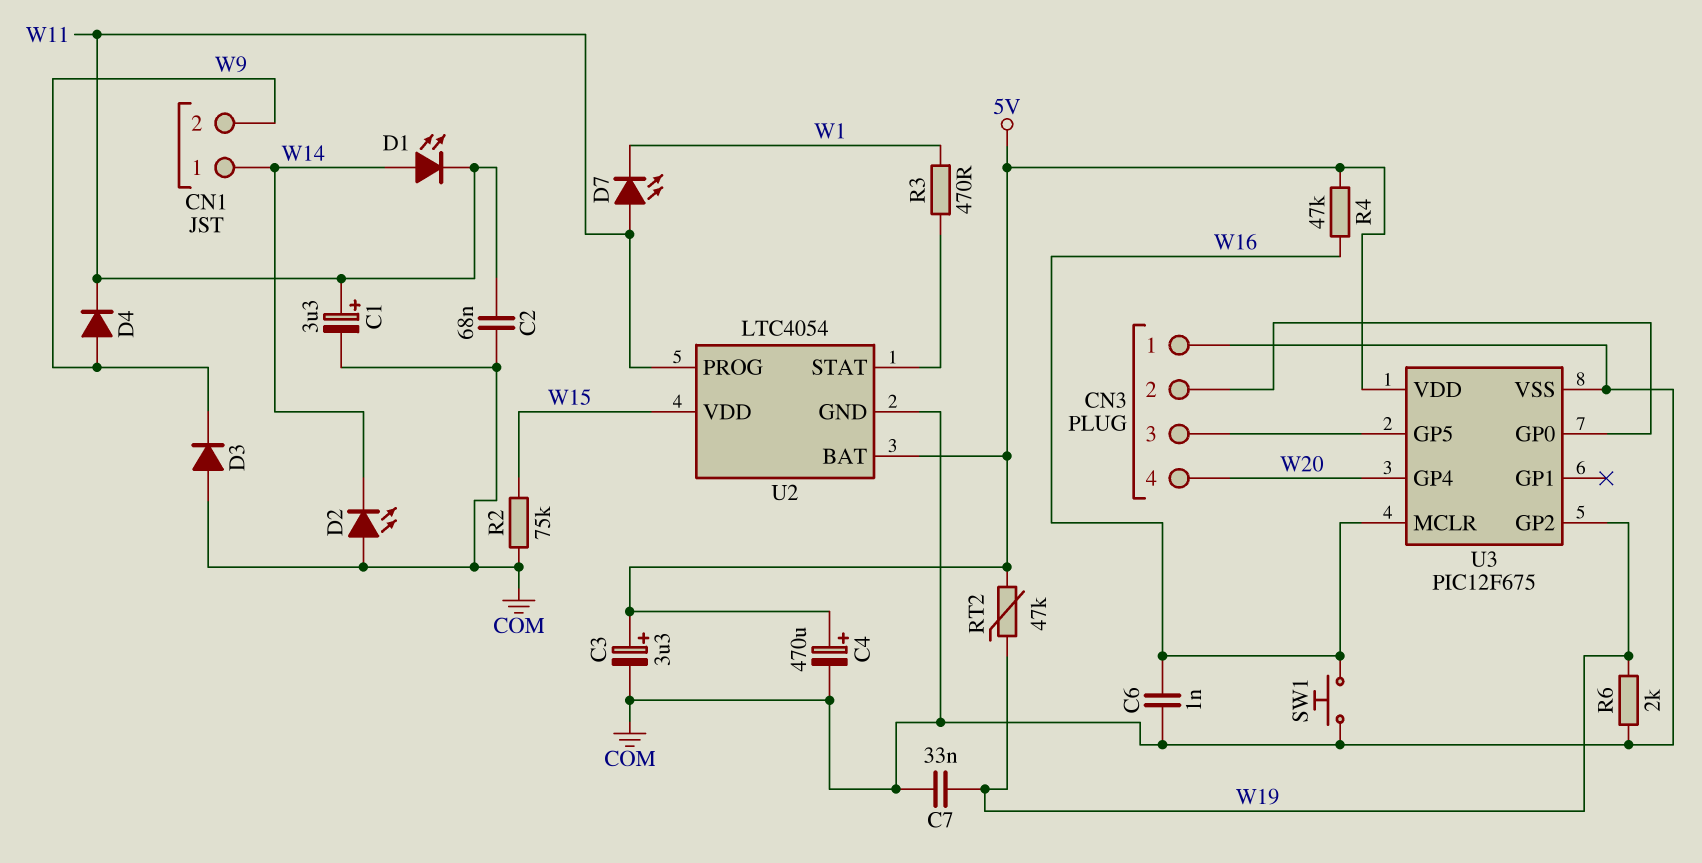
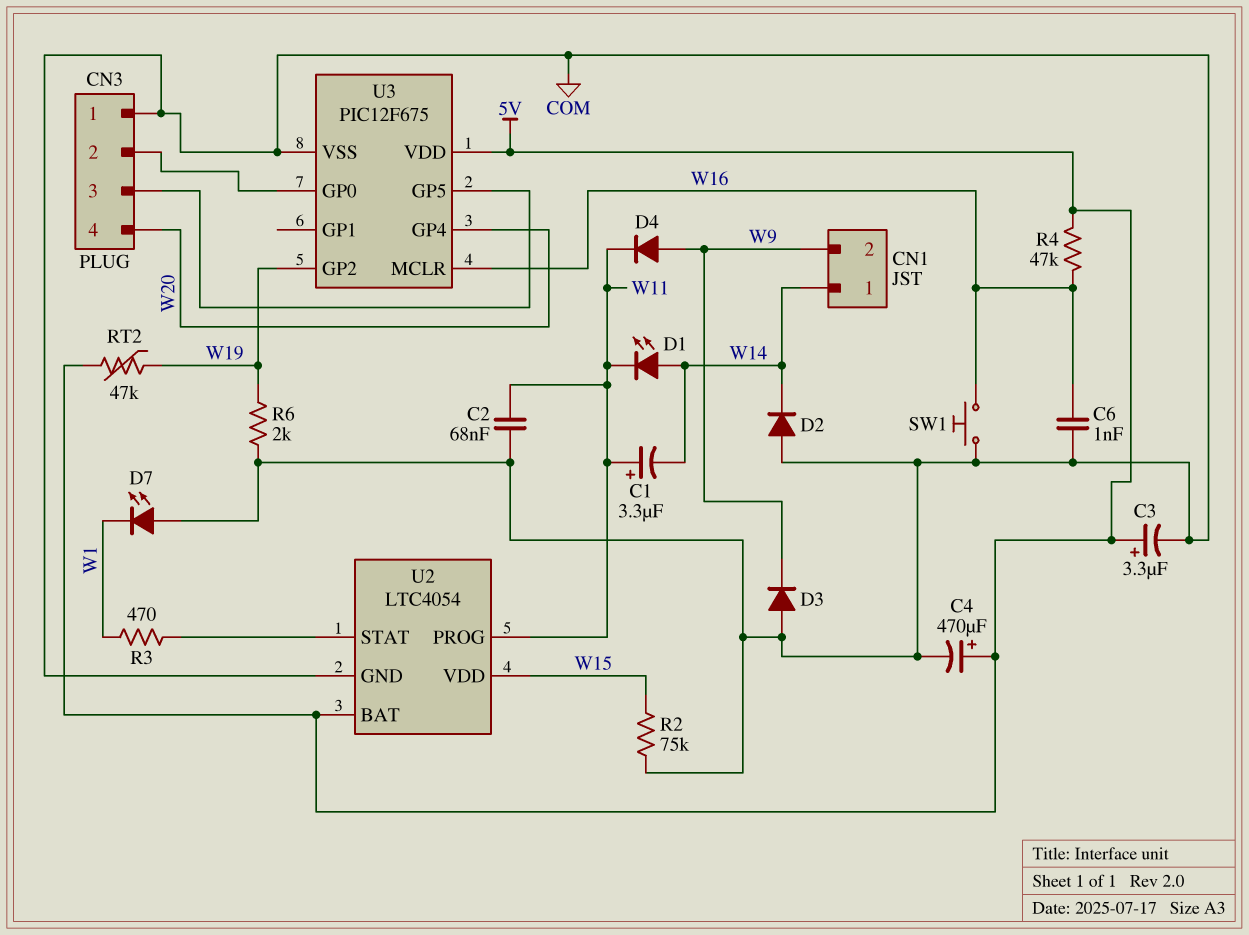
C1: 3.3uF (plus W11, minus COM) -> 3.3uF (plus W11, minus W14)
C7: 33nF (COM, W19) -> none
D2: LED (A COM, K W14) -> diode (A COM, K W14)
D7: LED (A W11, K W1) -> LED (A COM, K W1)

